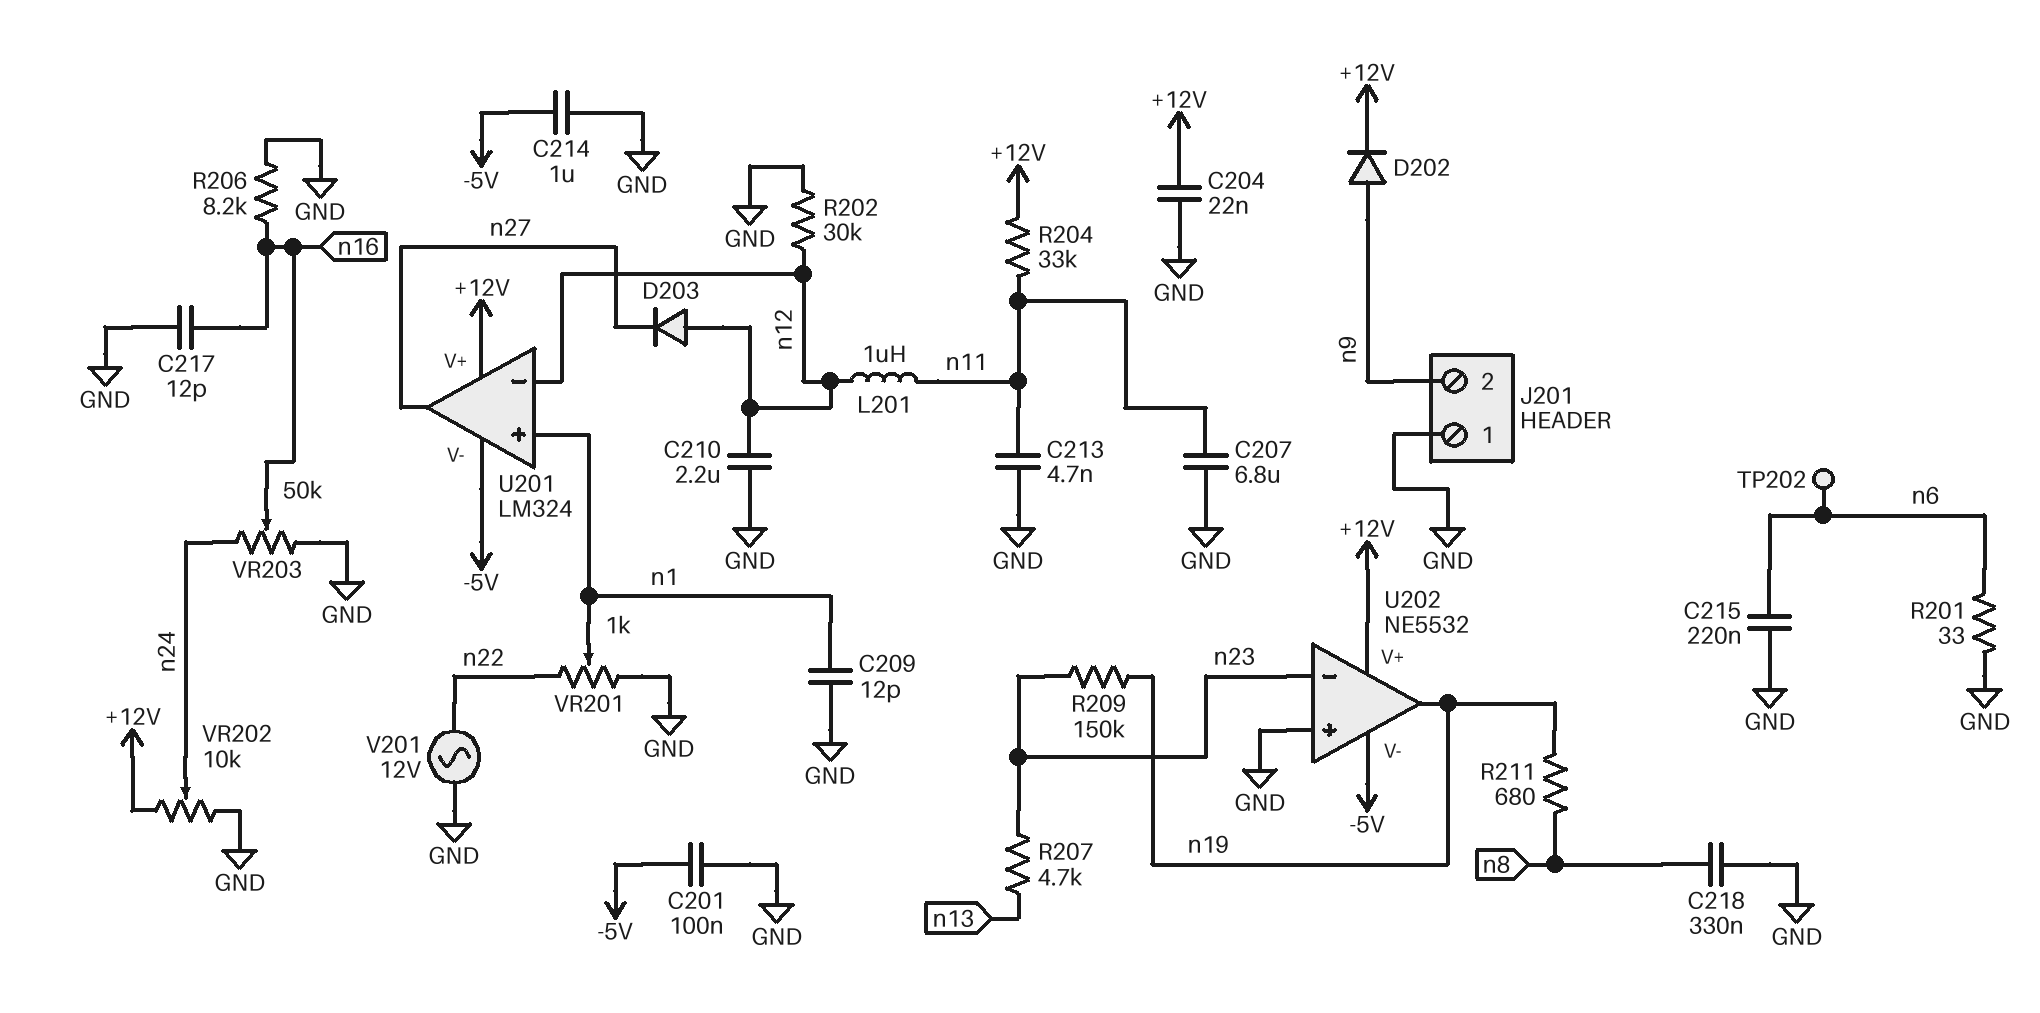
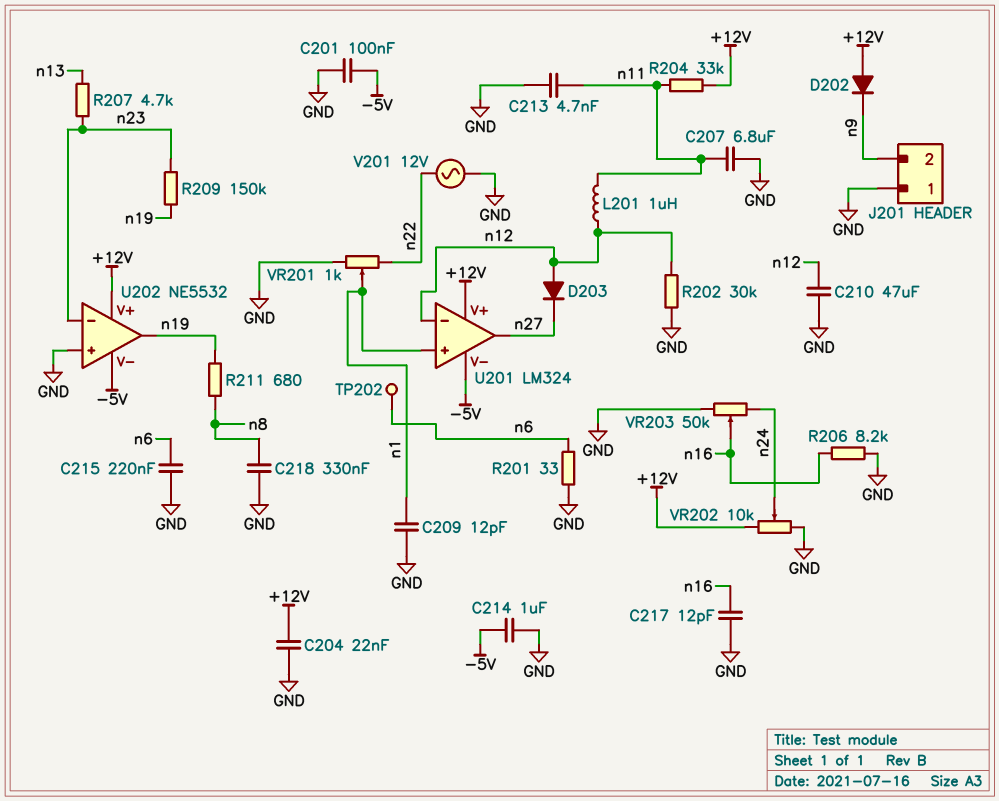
C210: 2.2uF (GND, n12) -> 47uF (GND, n12)
D202: diode (A n9, K +12V) -> diode (A +12V, K n9)

